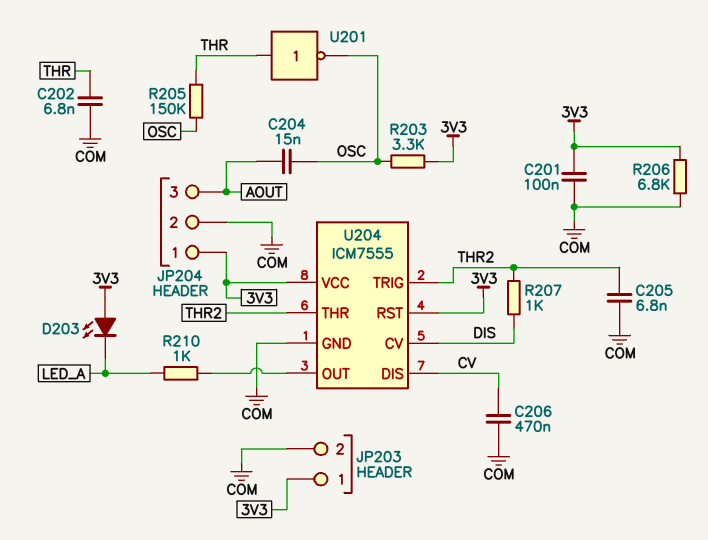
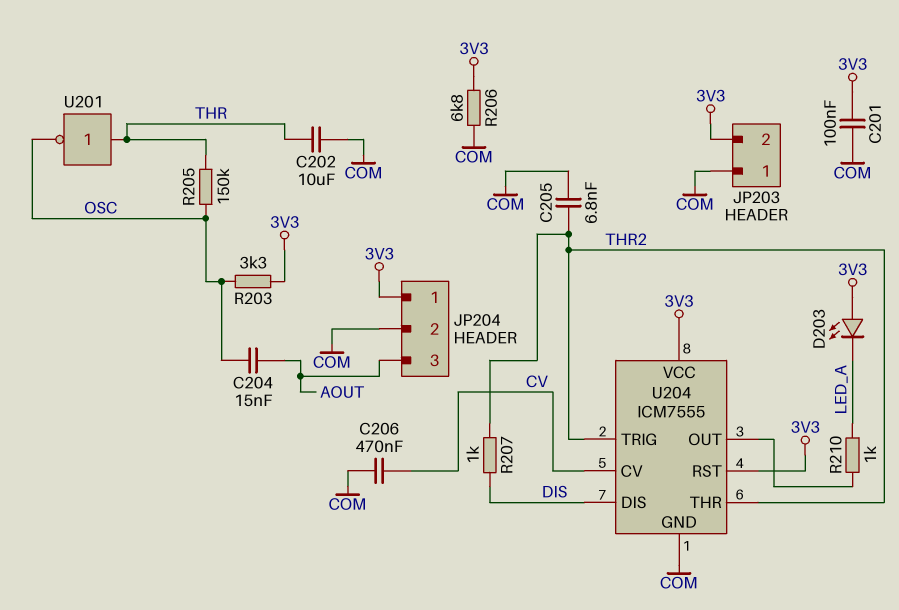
C202: 6.8nF (COM, THR) -> 10uF (COM, THR)
JP203 pin 1: 3V3 -> COM
JP203 pin 2: COM -> 3V3
U204 pin CV: DIS -> CV
U204 pin DIS: CV -> DIS

